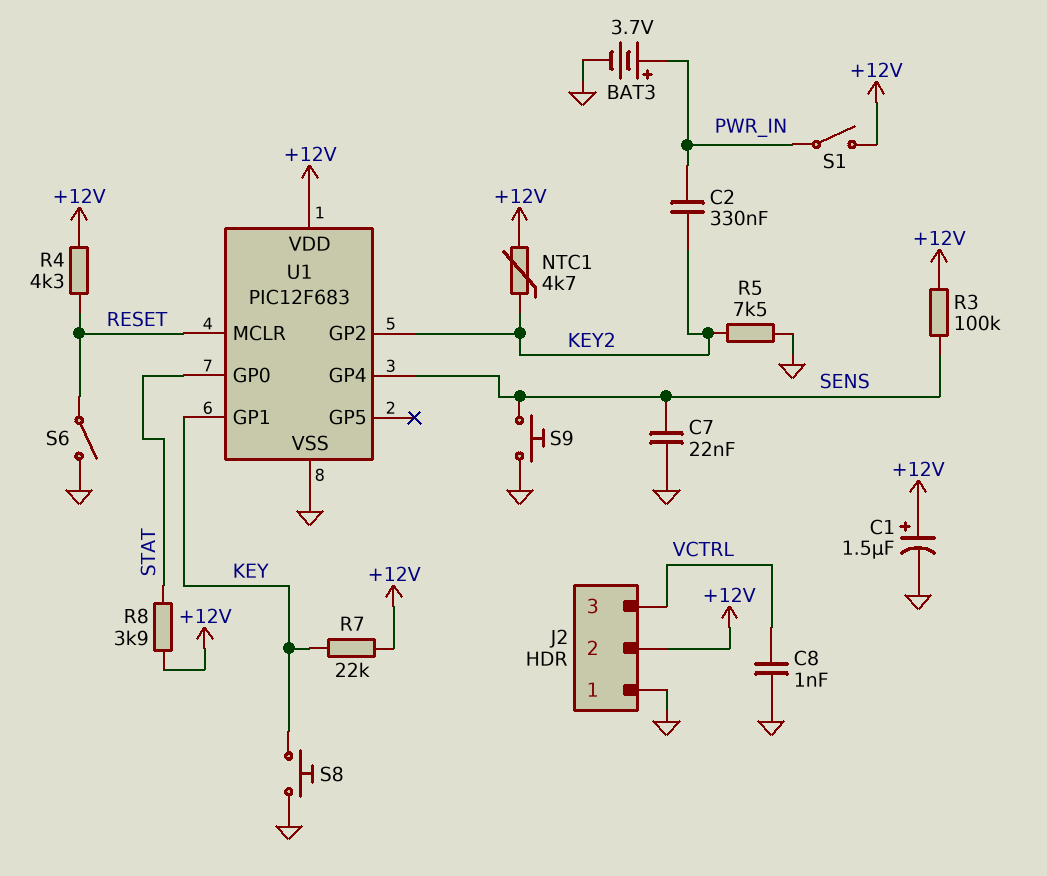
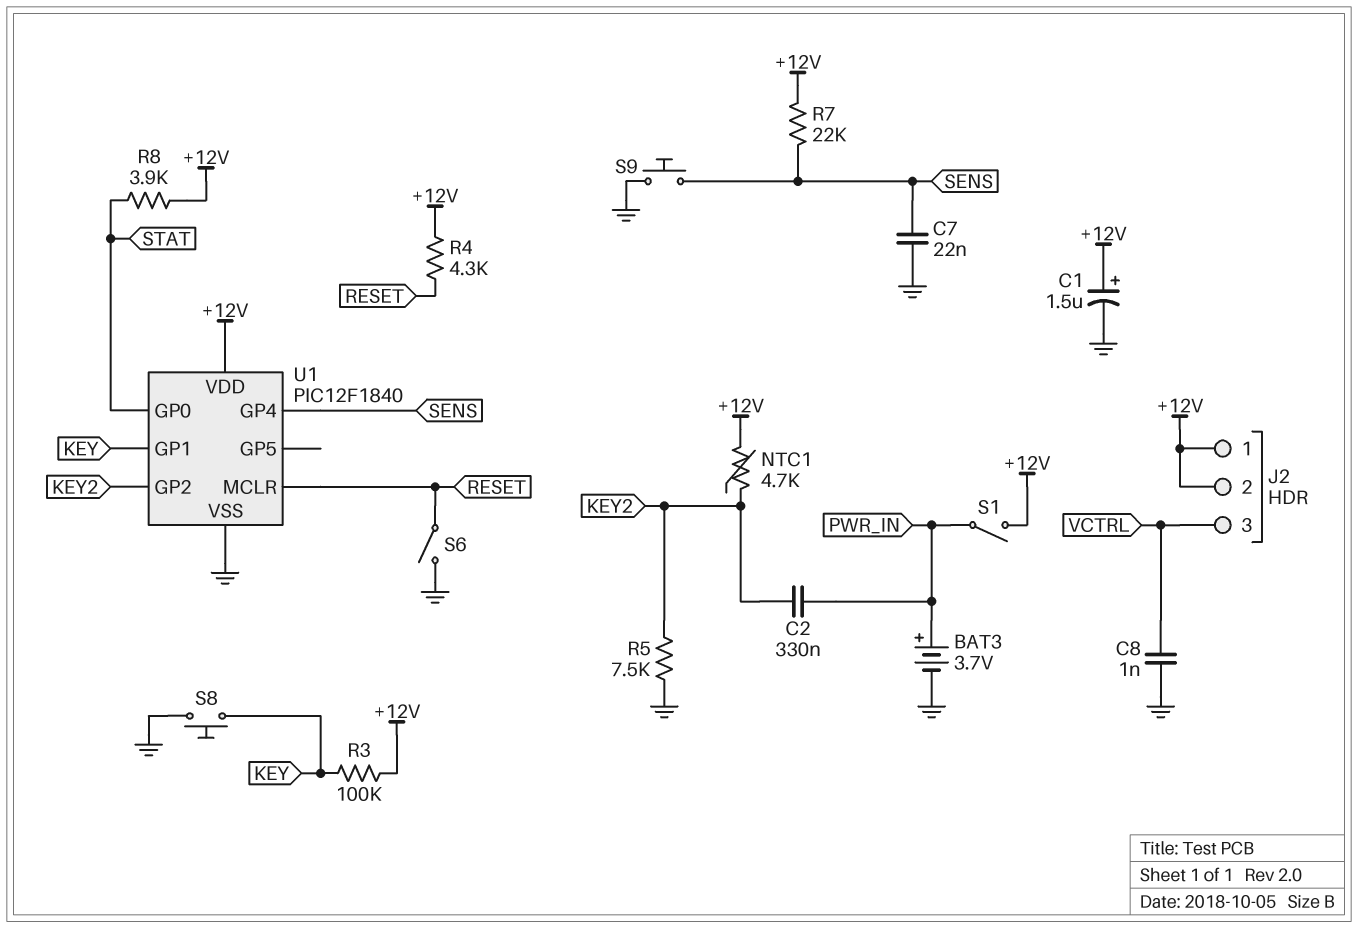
J2 pin 1: GND -> +12V
R3: 100k (+12V, SENS) -> 100k (+12V, KEY)
R7: 22k (+12V, KEY) -> 22k (+12V, SENS)
U1: PIC12F683 -> PIC12F1840

